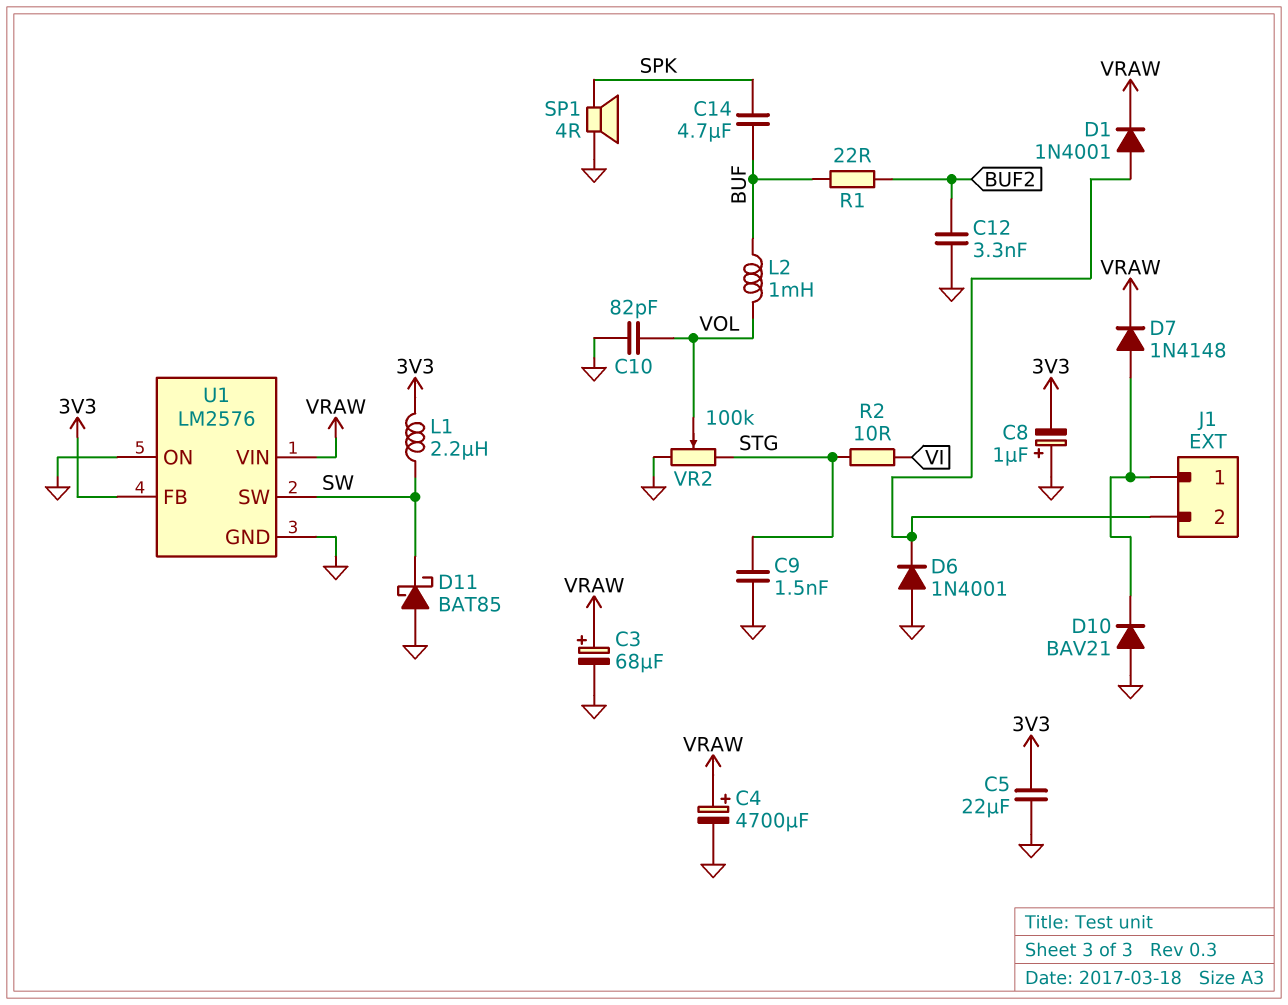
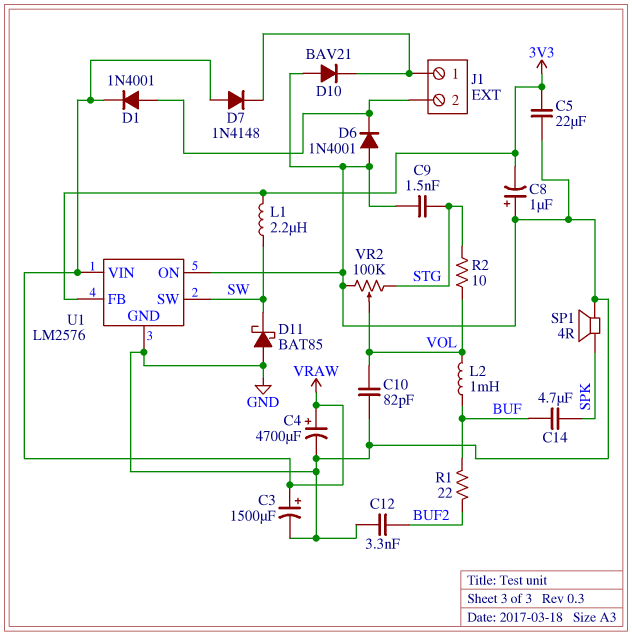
C3: 68uF (plus VRAW, minus GND) -> 1500uF (plus VRAW, minus GND)
D7: diode 1N4148 (A J1/1, K VRAW) -> diode 1N4148 (A VRAW, K J1/1)
R2: 10 (STG, VI) -> 10 (STG, VOL)

